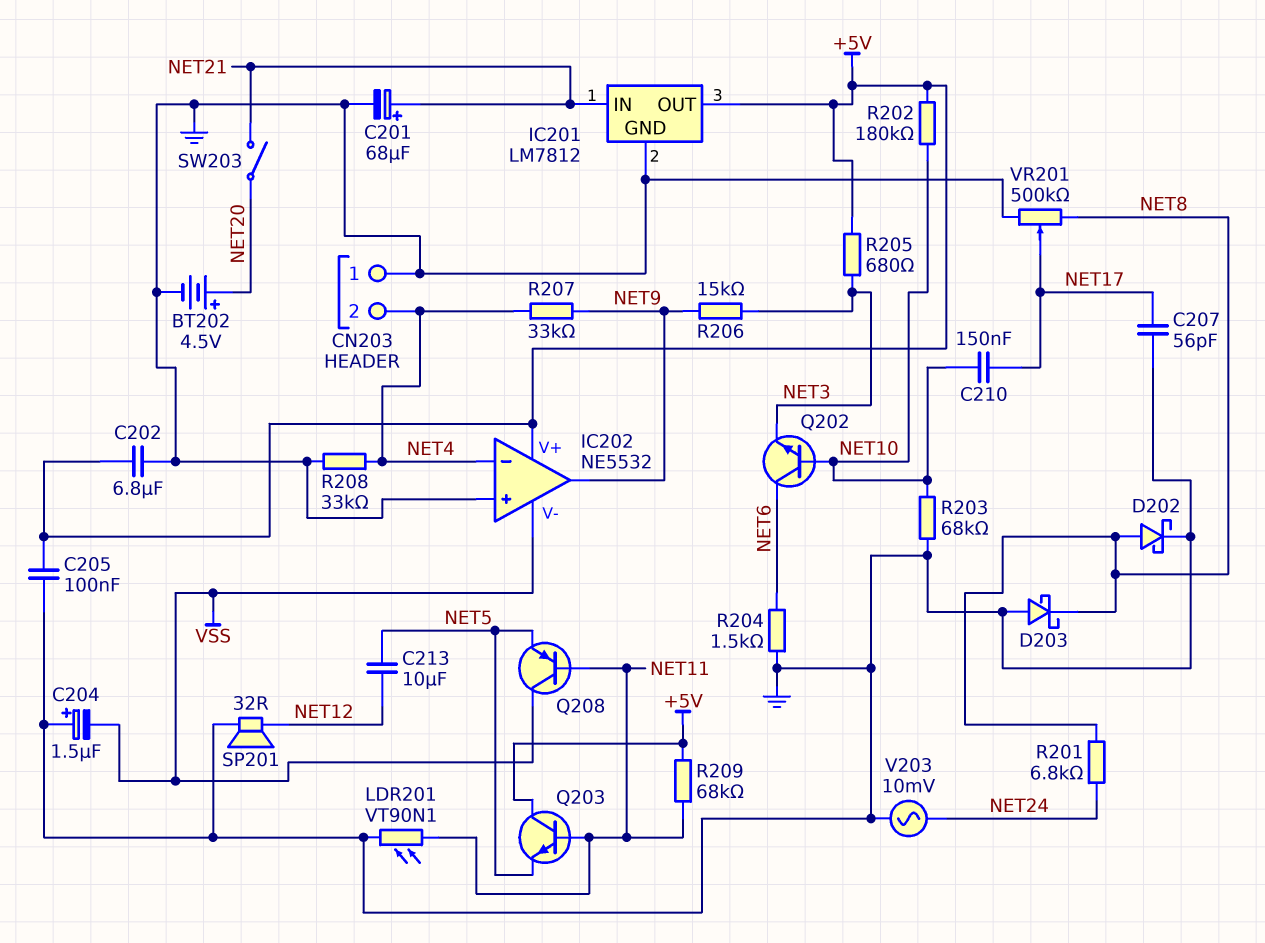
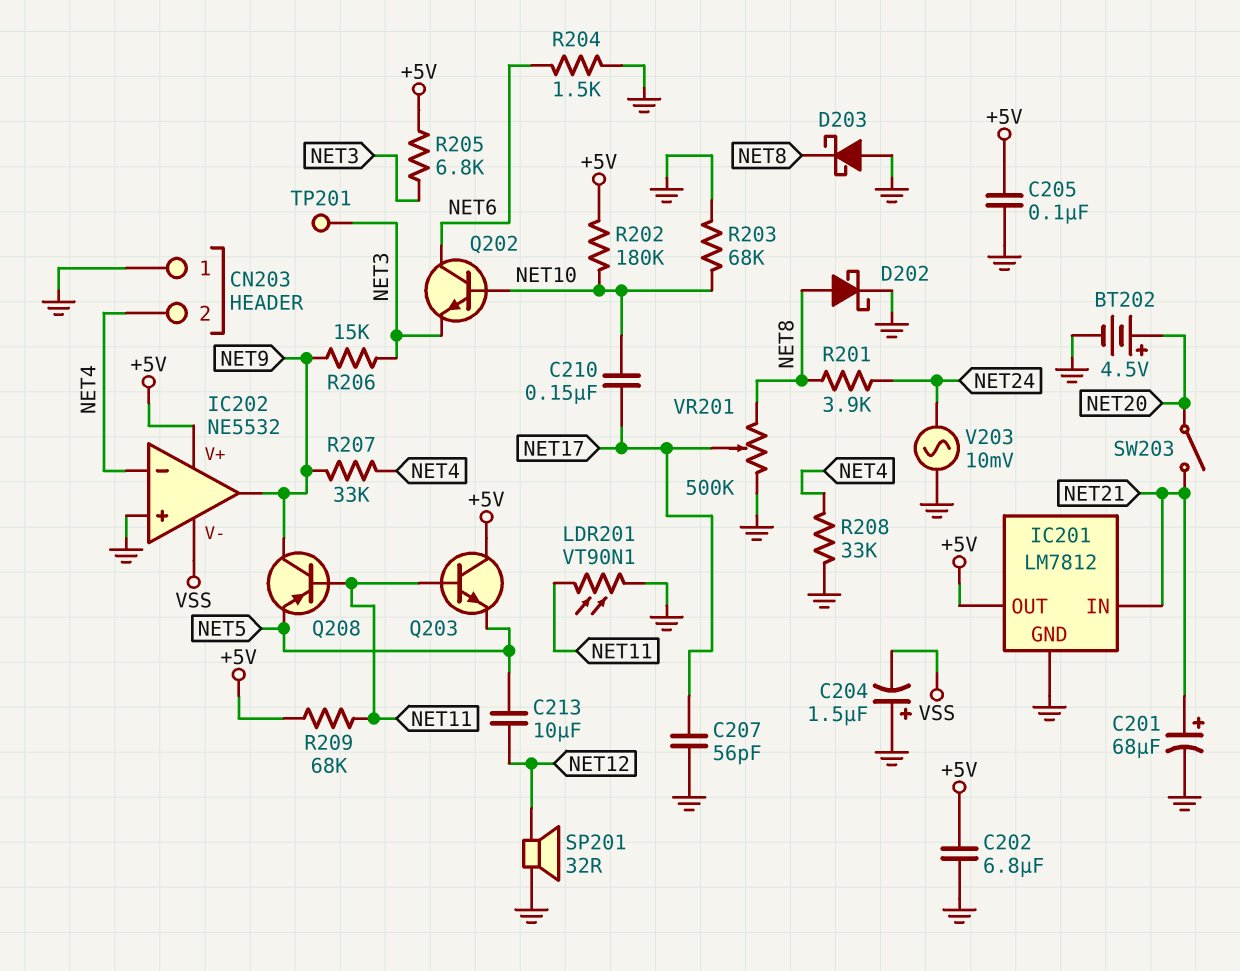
Q208: PNP (B NET11, C VSS, E NET5) -> PNP (B NET11, C NET9, E NET5)
R201: 6.8k (NET8, NET24) -> 3.9k (NET8, NET24)
R205: 680 (+5V, NET3) -> 6.8k (+5V, NET3)
TP201: none -> test point (NET3)

